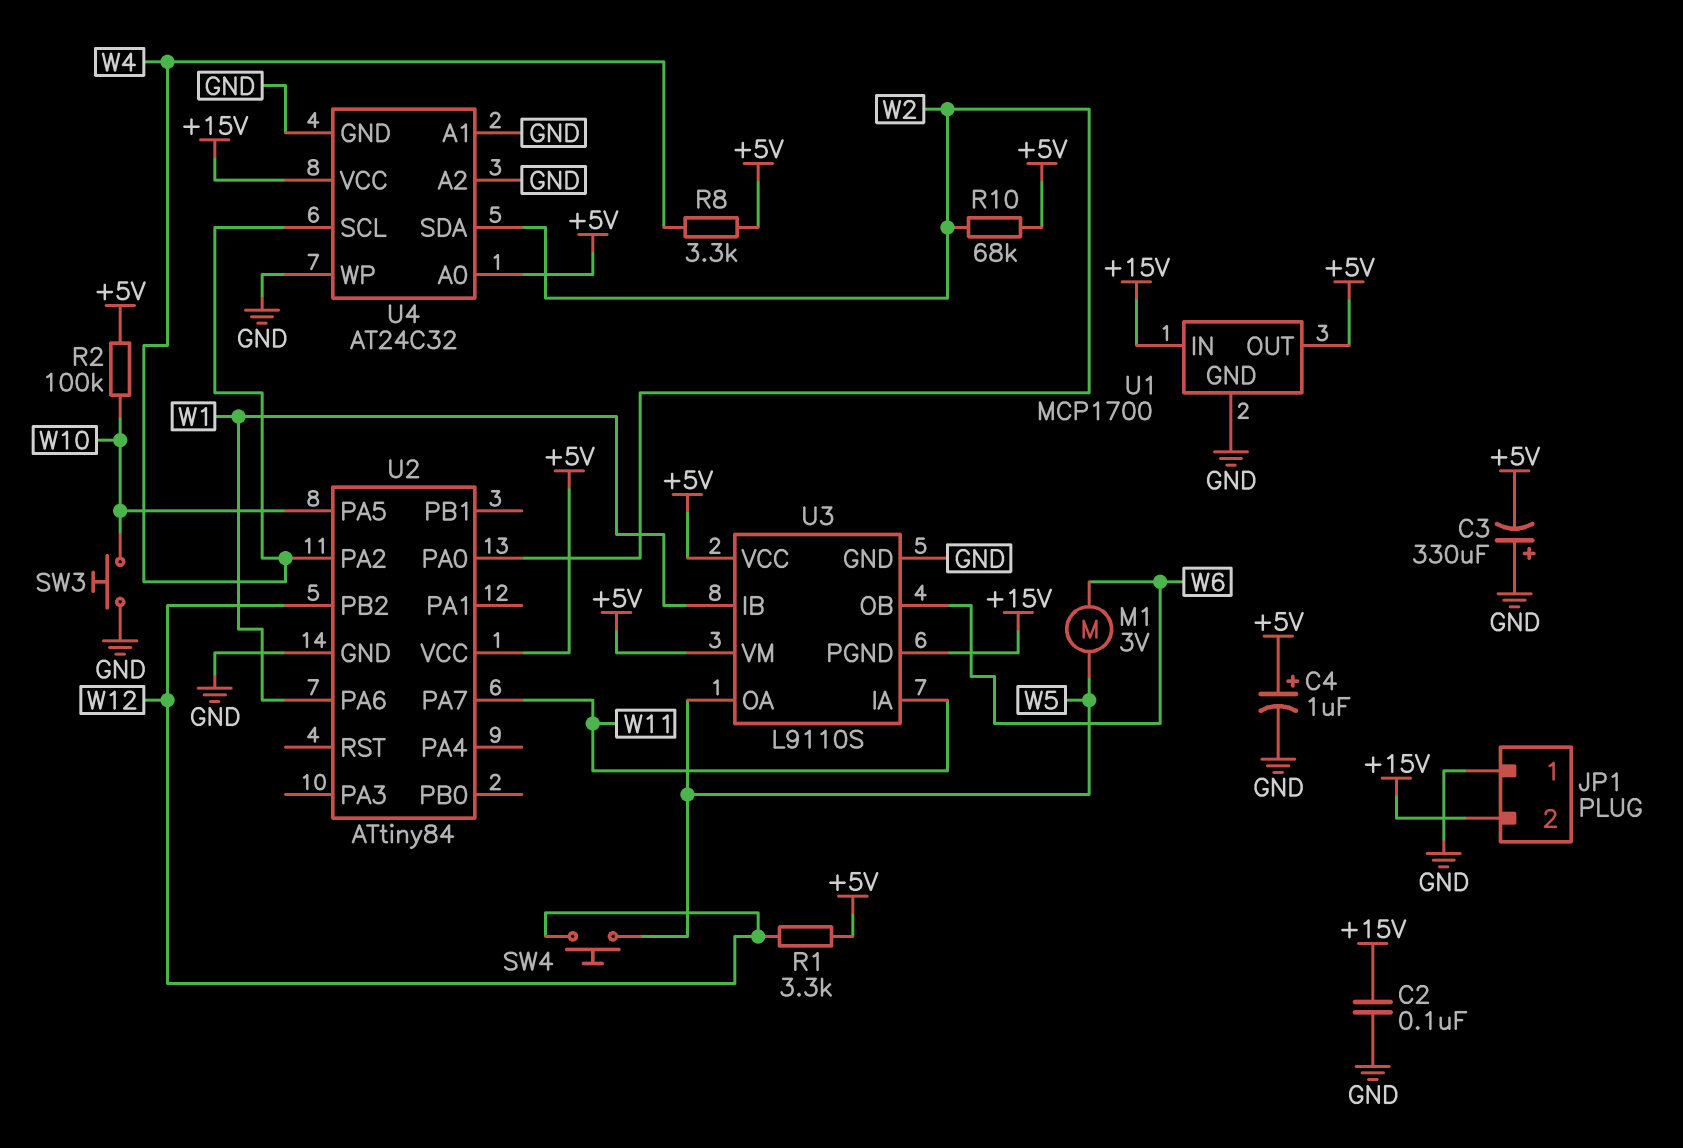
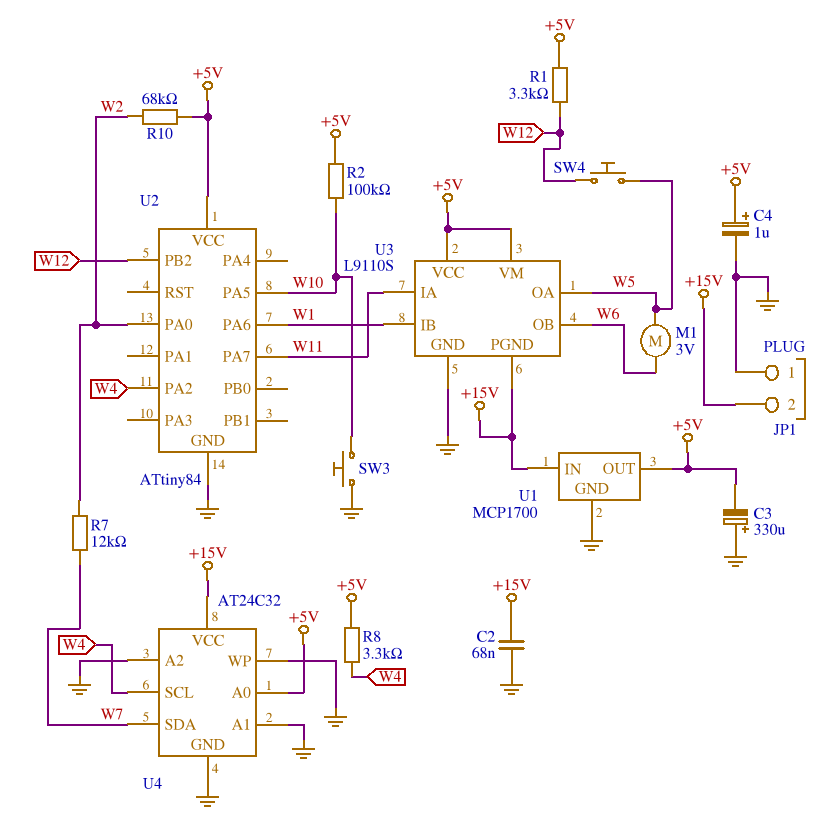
C2: 100nF (+15V, GND) -> 68nF (+15V, GND)
R7: none -> 12k (W2, W7)
U4 pin SDA: W2 -> W7

